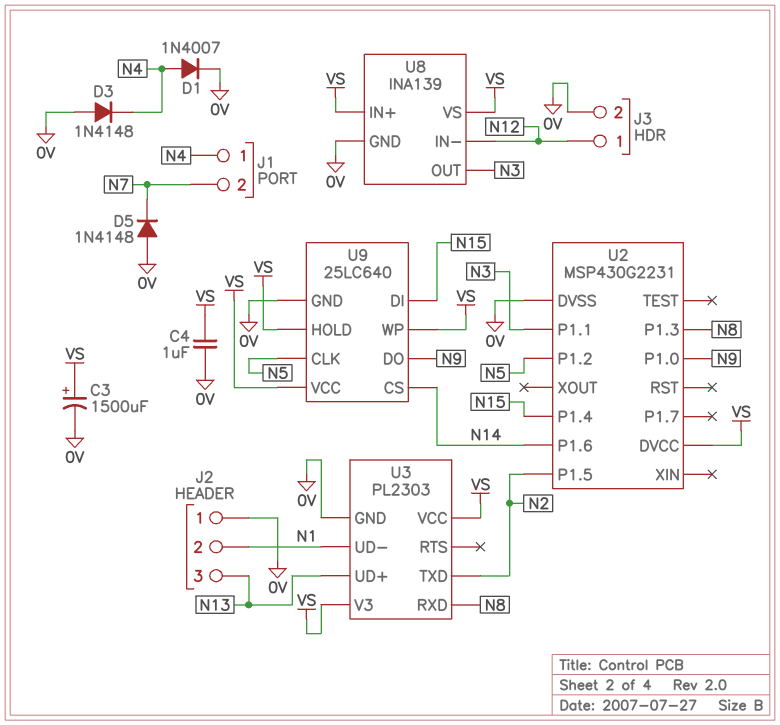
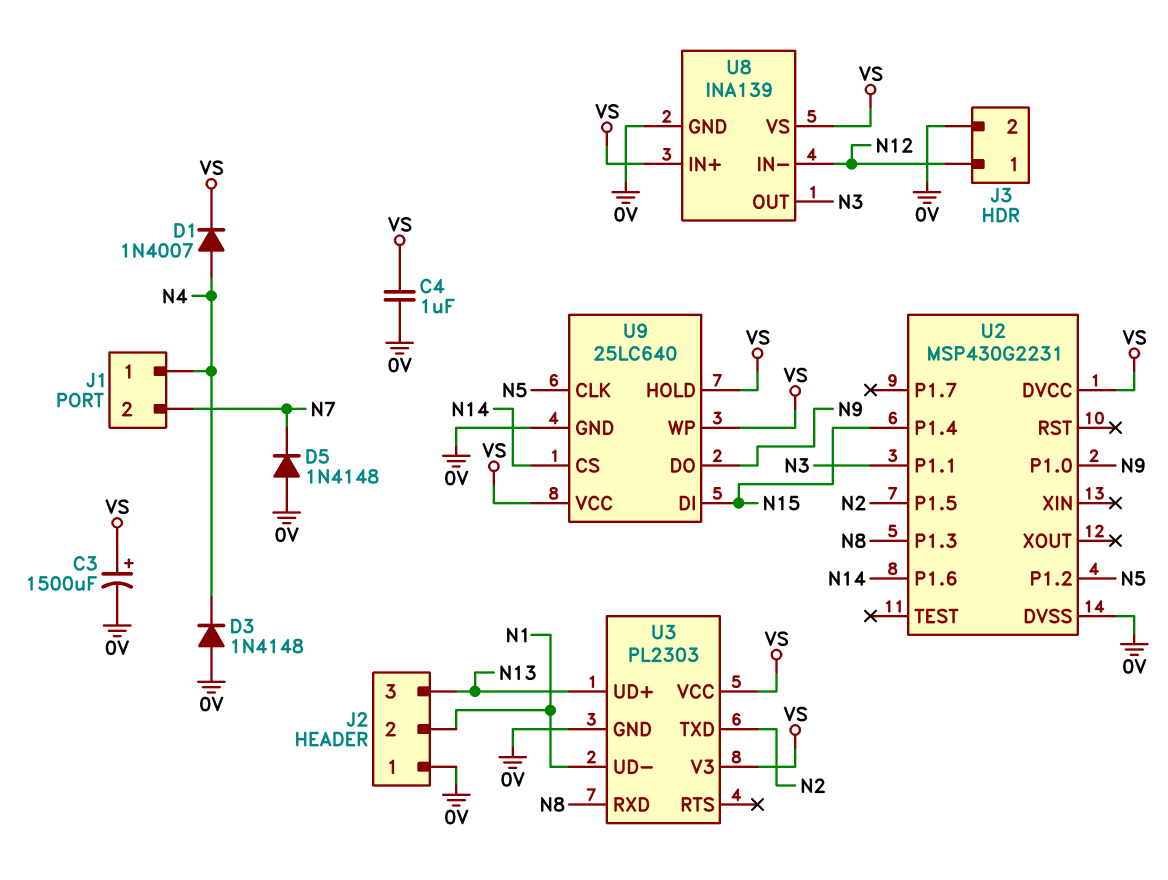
D1: diode 1N4007 (A N4, K 0V) -> diode 1N4007 (A N4, K VS)

